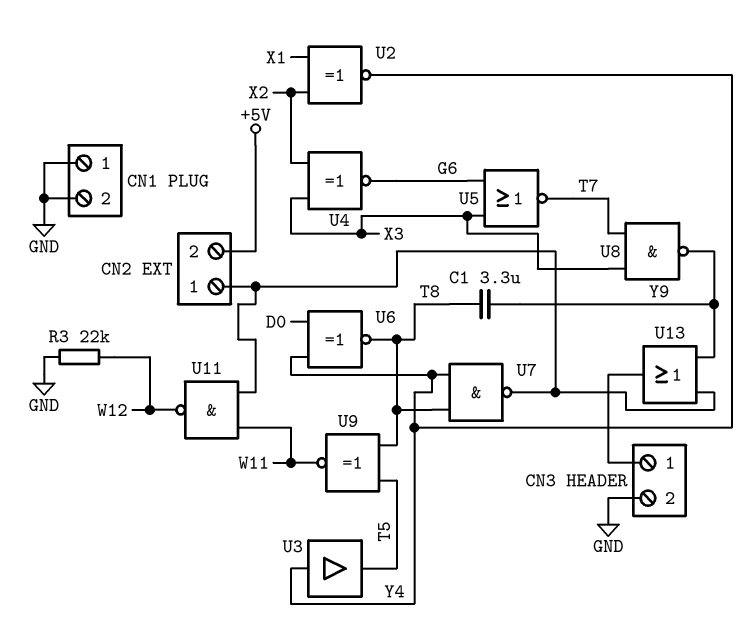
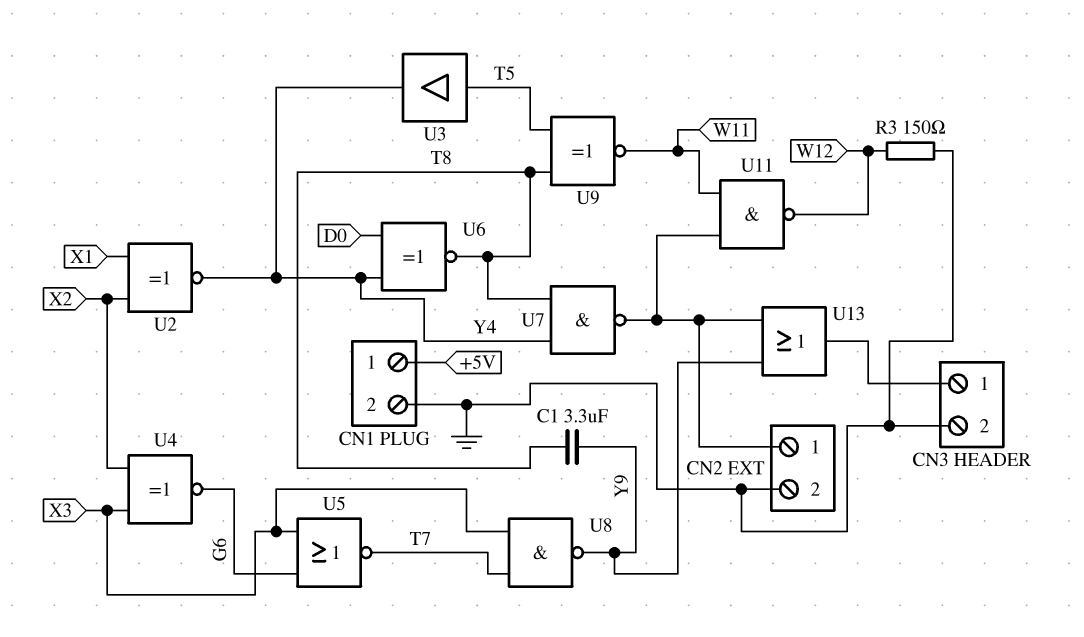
CN1 pin 1: GND -> +5V
CN2 pin 2: +5V -> GND
R3: 22k (GND, W12) -> 150 (GND, W12)
U3: buffer (in Y4, out T5) -> buffer (in T5, out Y4)

